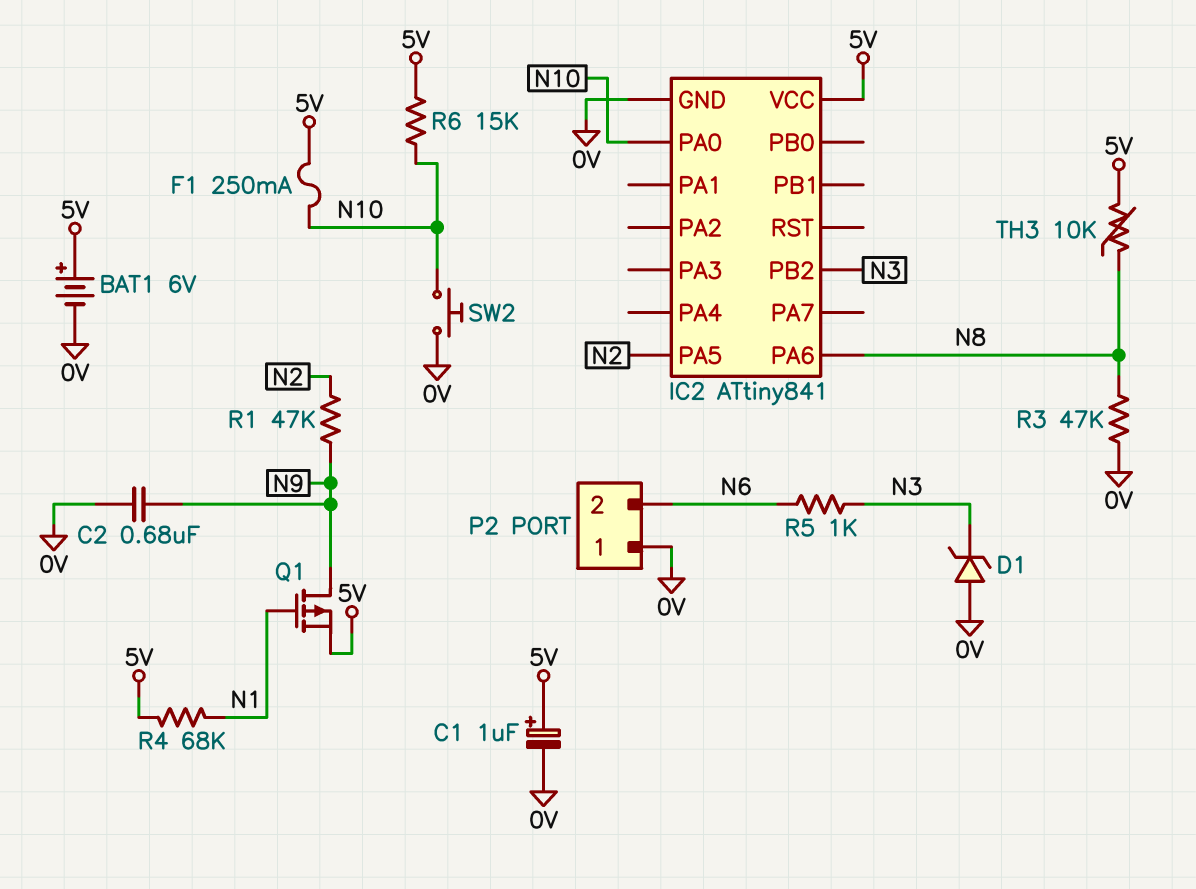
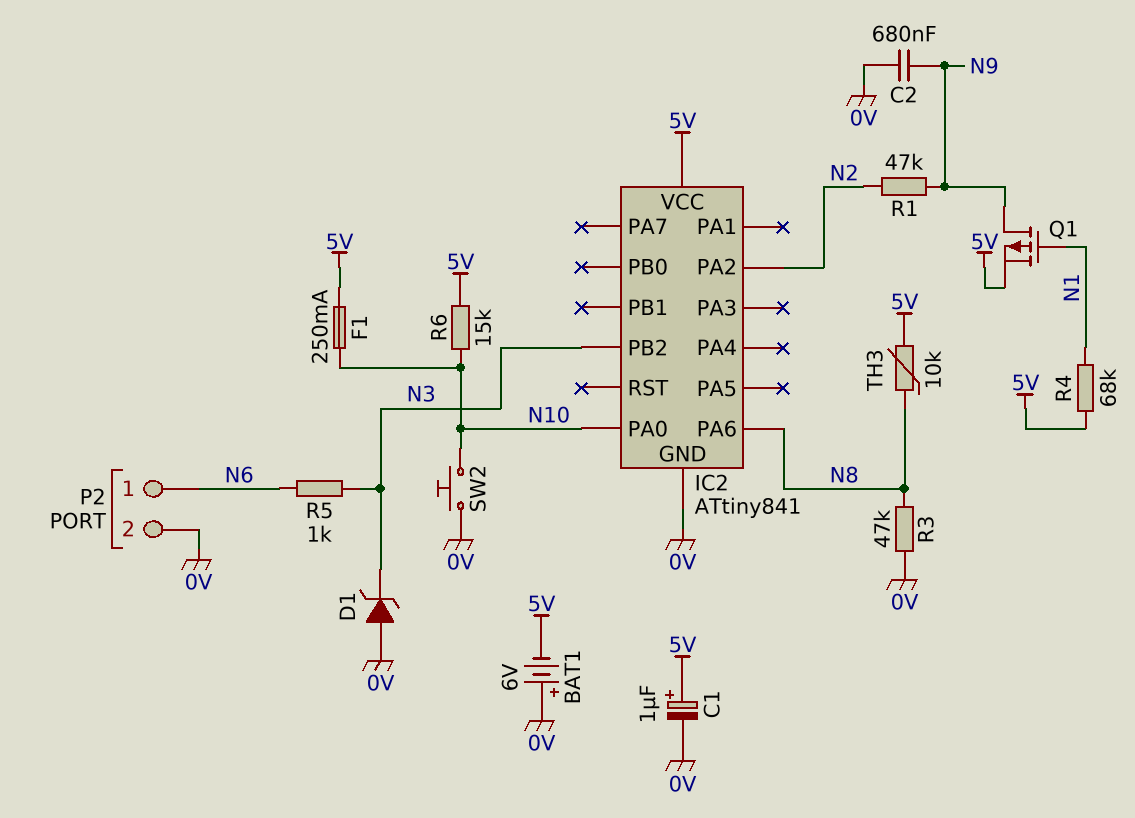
BAT1: 6V (plus 5V, minus 0V) -> 6V (plus 0V, minus 5V)
IC2 pin PA2: none -> N2
IC2 pin PA5: N2 -> none
P2 pin 1: 0V -> N6
P2 pin 2: N6 -> 0V

